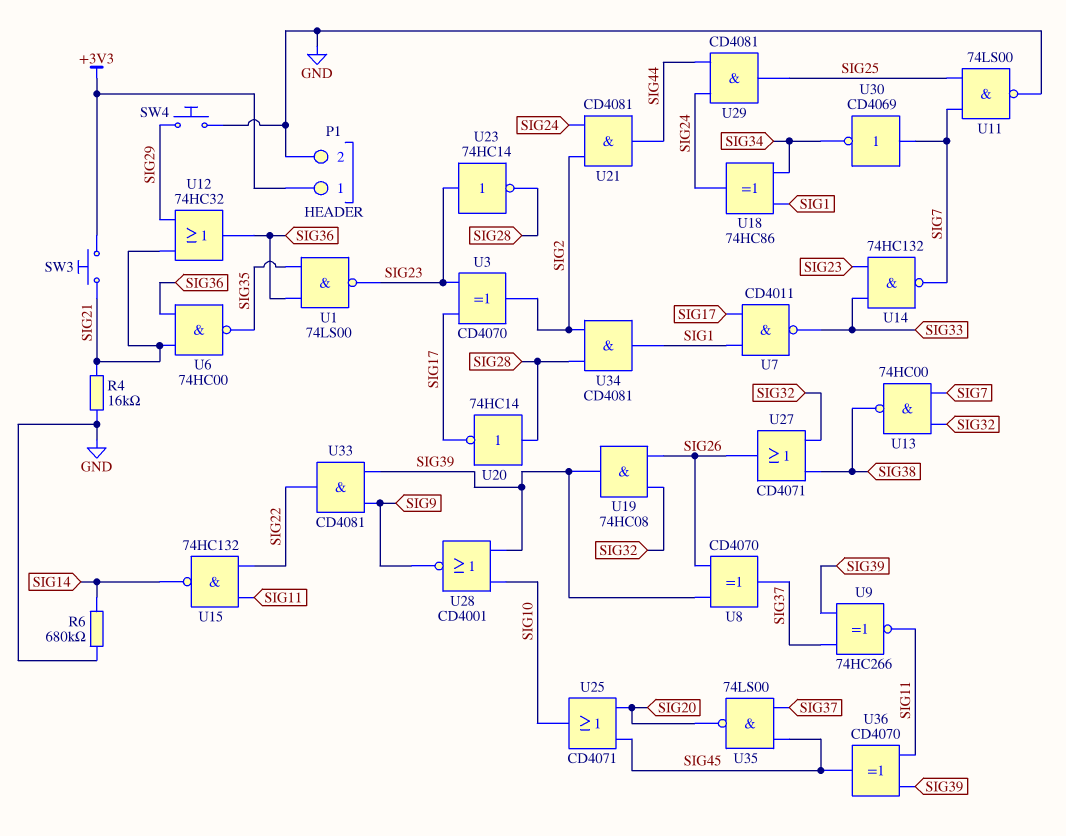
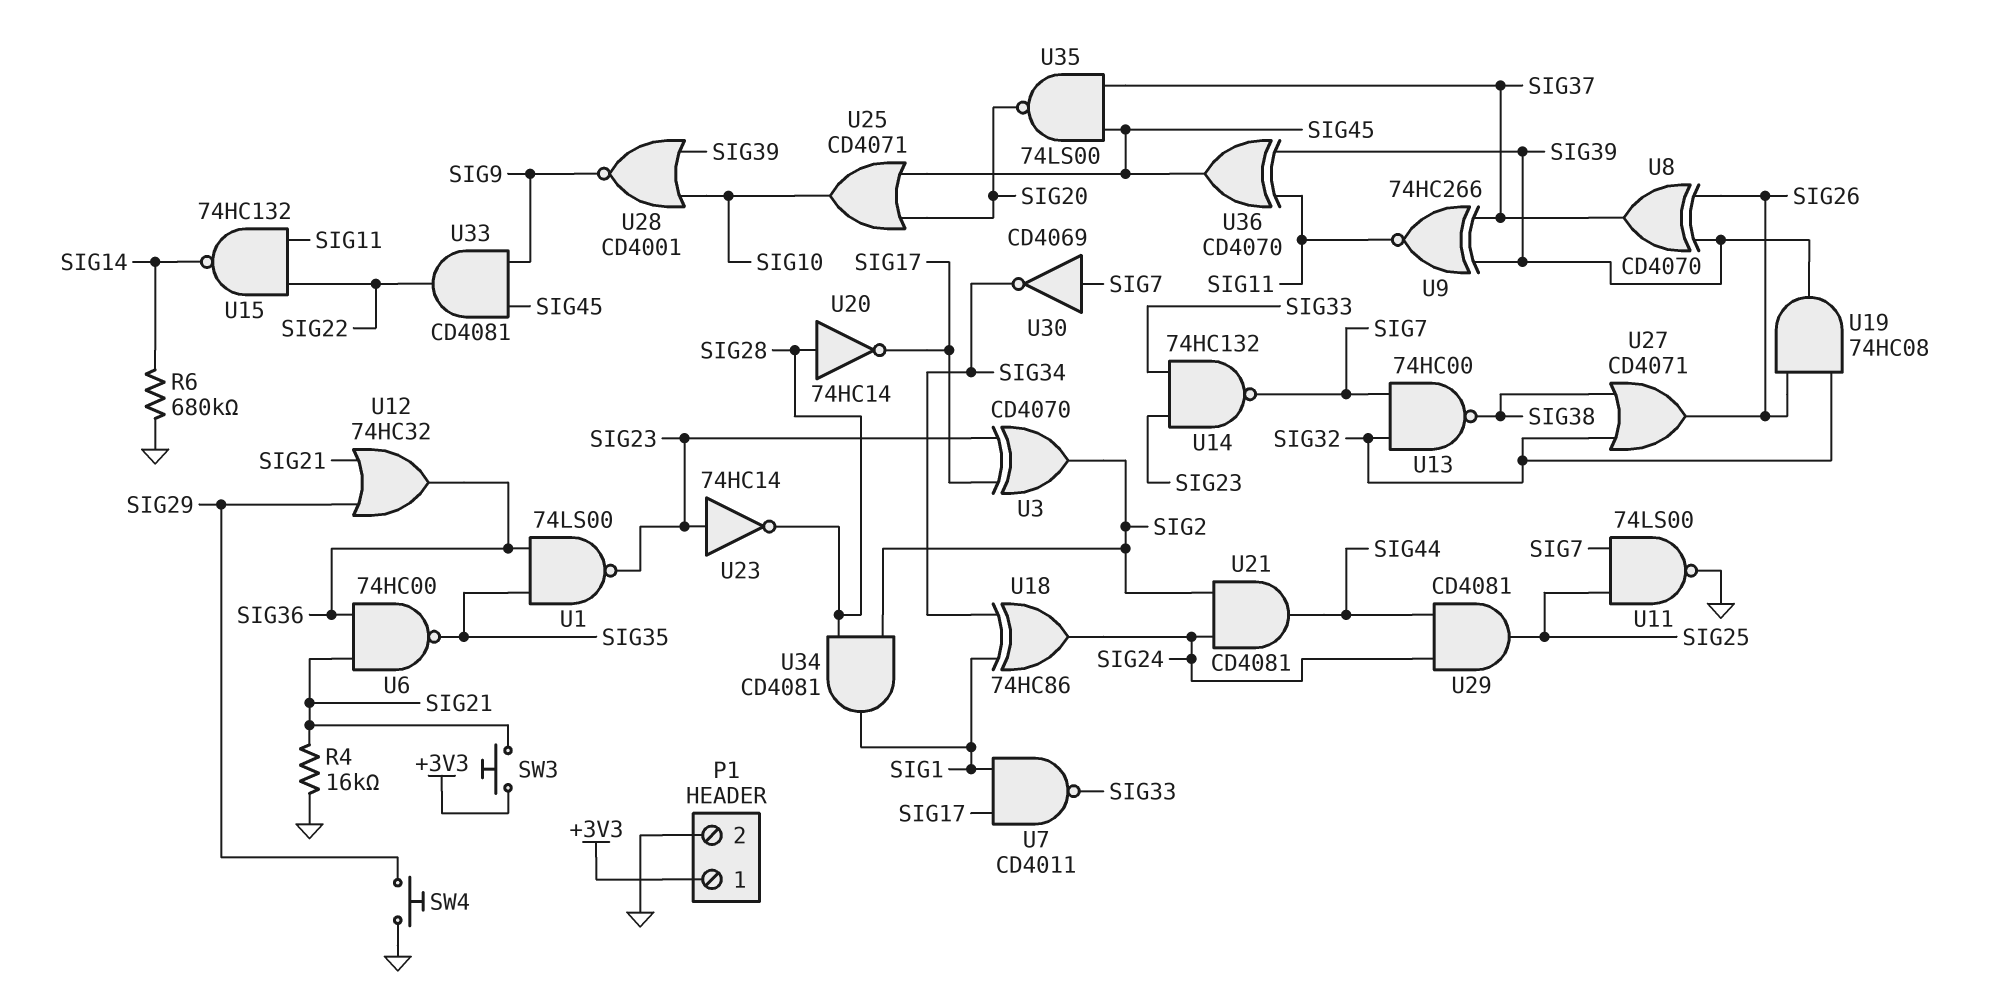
U33: AND CD4081 (in SIG9, in SIG39, out SIG22) -> AND CD4081 (in SIG9, in SIG45, out SIG22)

